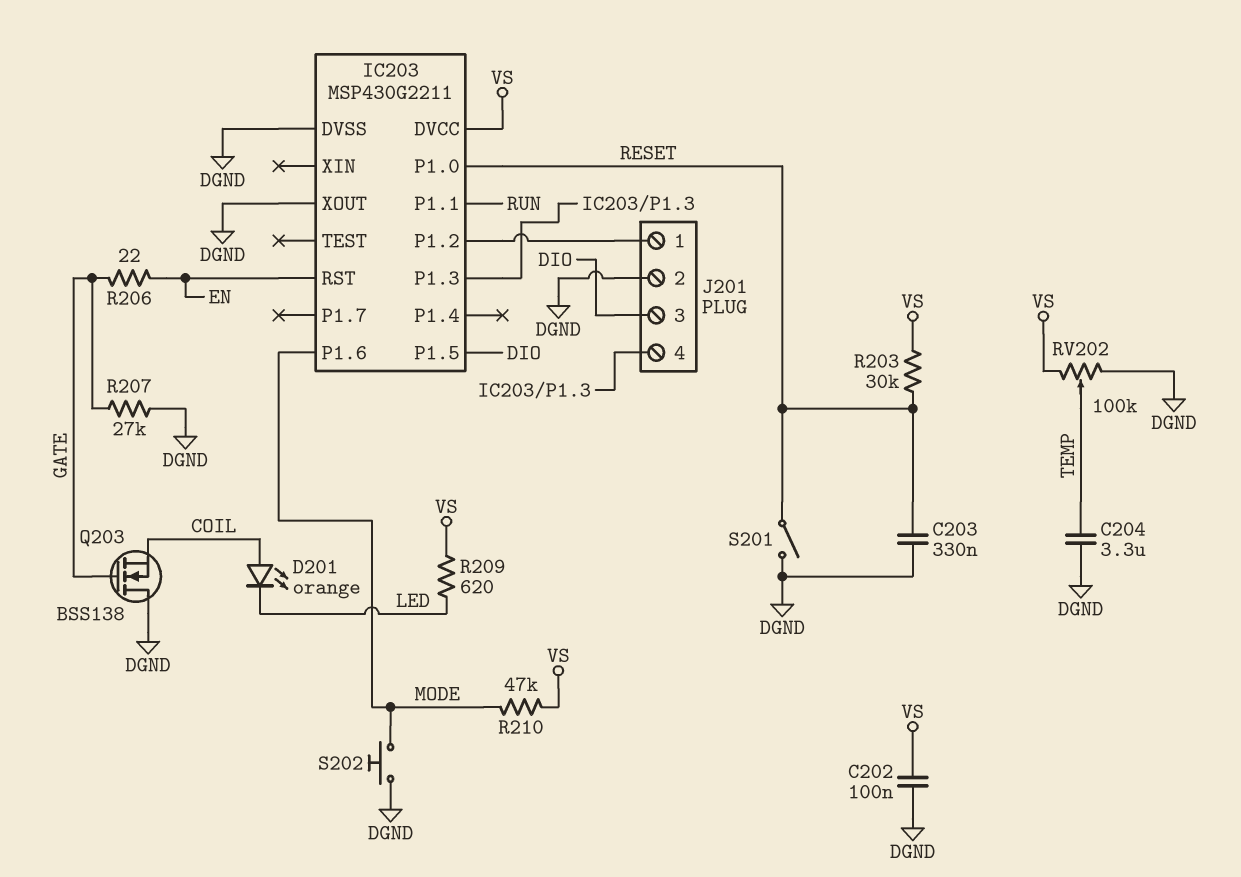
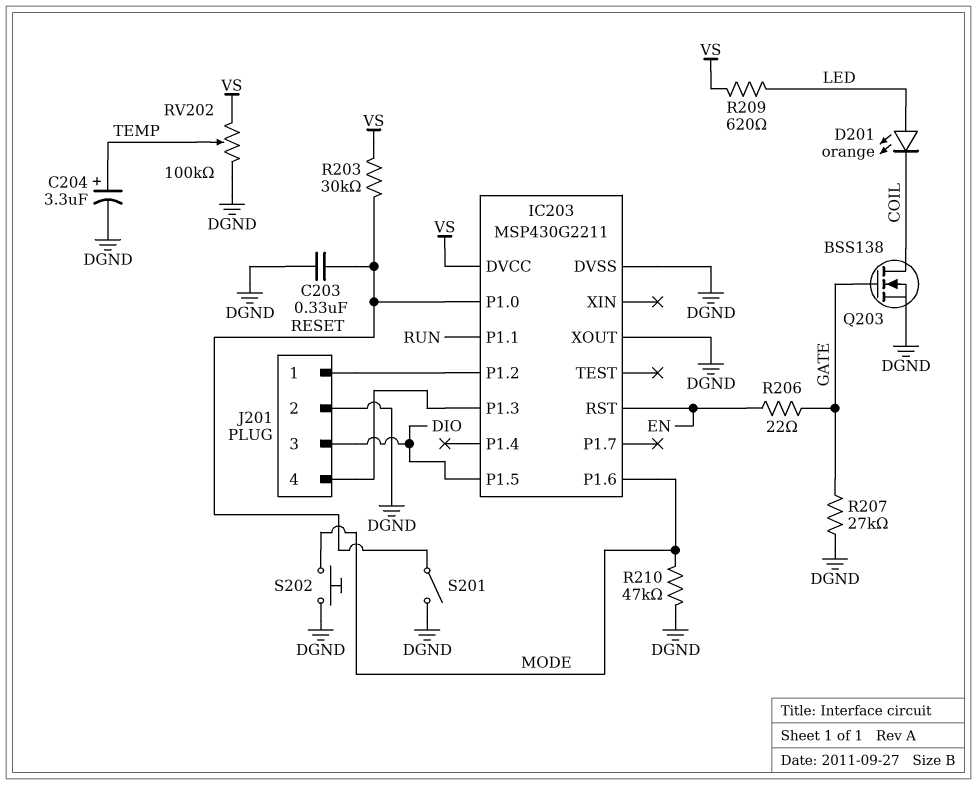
C202: 100nF (DGND, VS) -> none
C204: 3.3uF (DGND, TEMP) -> 3.3uF (plus TEMP, minus DGND)
D201: LED orange (A COIL, K LED) -> LED orange (A LED, K COIL)
Q203: NMOS BSS138 (G GATE, D DGND, S COIL) -> NMOS BSS138 (G GATE, D COIL, S DGND)
R210: 47k (MODE, VS) -> 47k (DGND, MODE)

